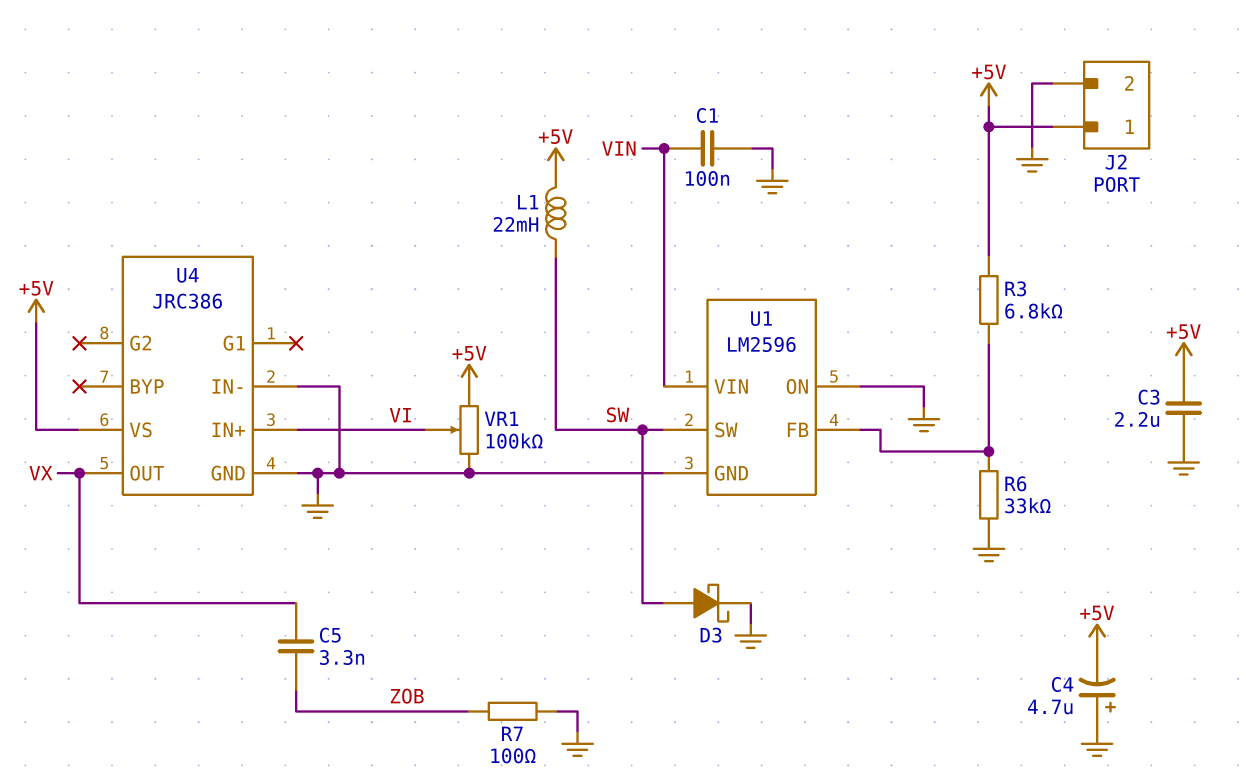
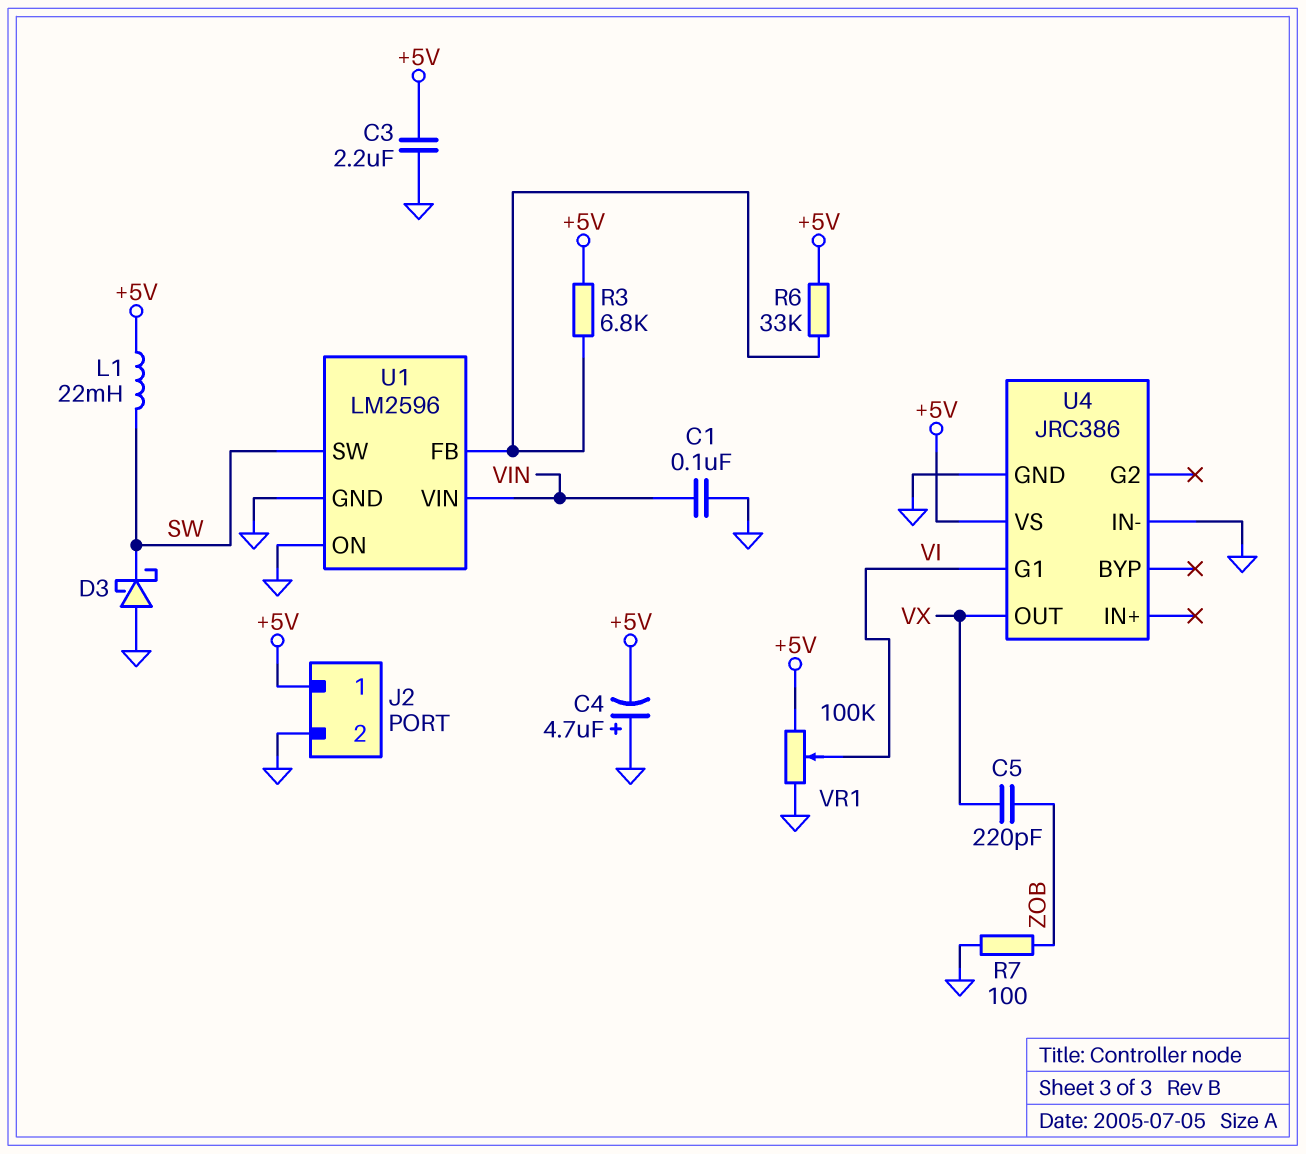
C5: 3.3nF (VX, ZOB) -> 220pF (VX, ZOB)
D3: schottky (A SW, K GND) -> schottky (A GND, K SW)
R6: 33k (GND, U1/FB) -> 33k (+5V, U1/FB)
U4 pin G1: none -> VI
U4 pin IN+: VI -> none

